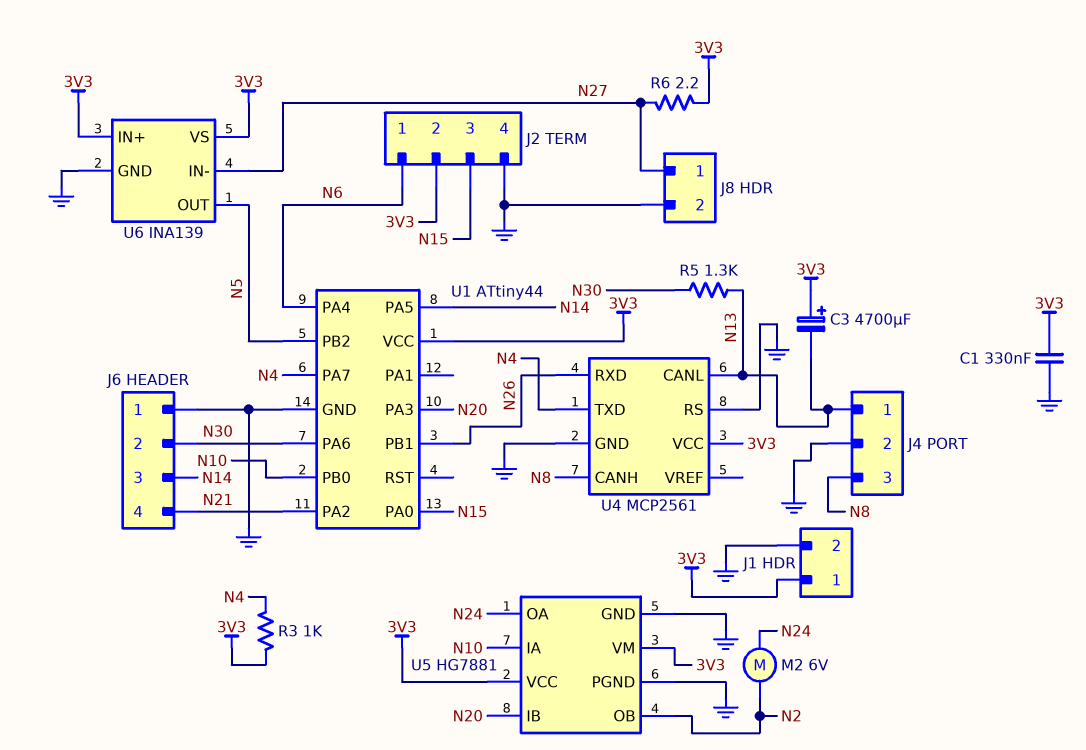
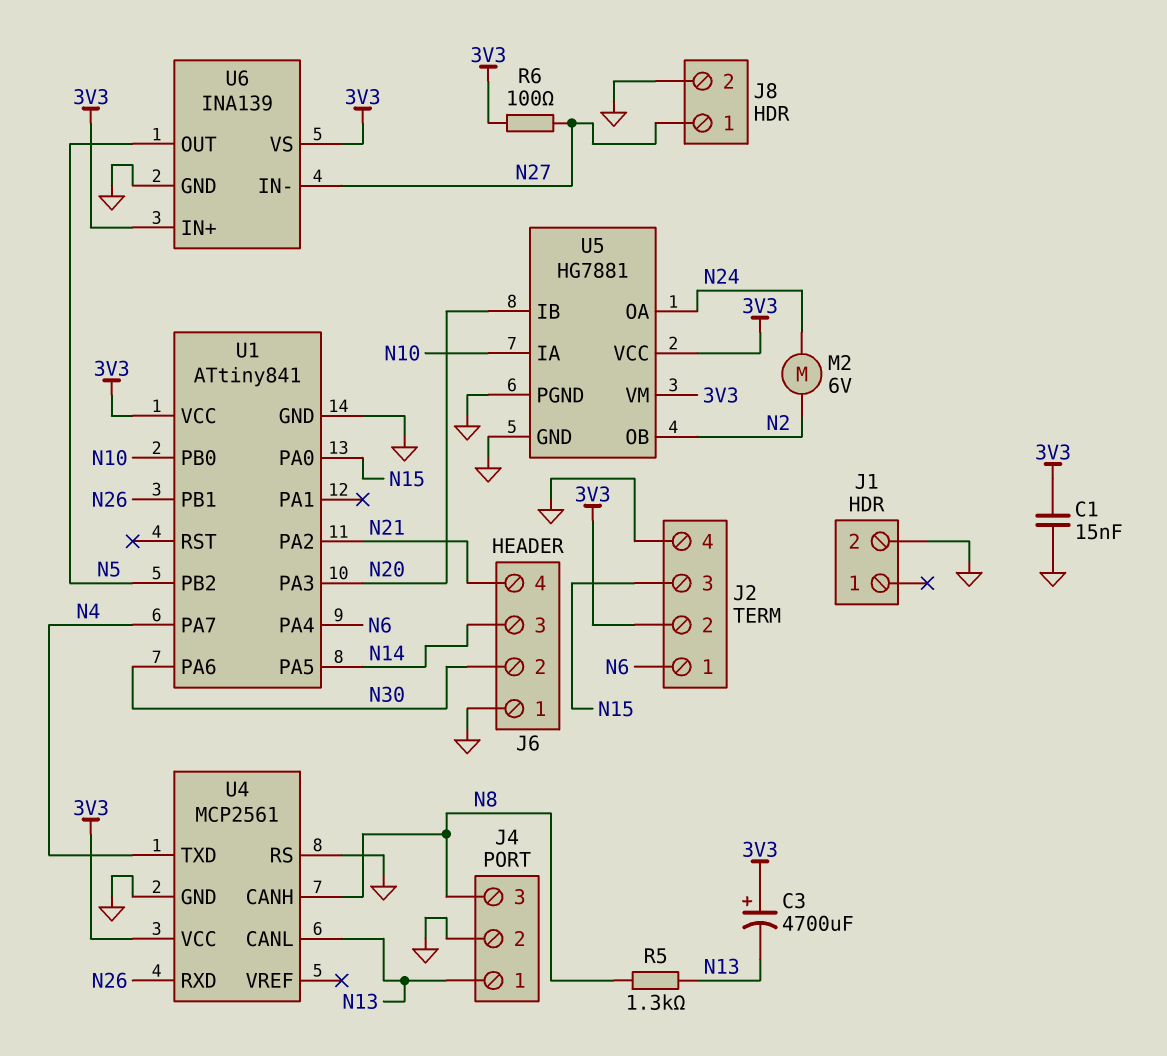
C1: 330nF (3V3, GND) -> 15nF (3V3, GND)
J1 pin 1: 3V3 -> none
R3: 1k (3V3, N4) -> none
R5: 1.3k (N13, N30) -> 1.3k (N8, N13)
R6: 2.2 (3V3, N27) -> 100 (3V3, N27)
U1: ATtiny44 -> ATtiny841

